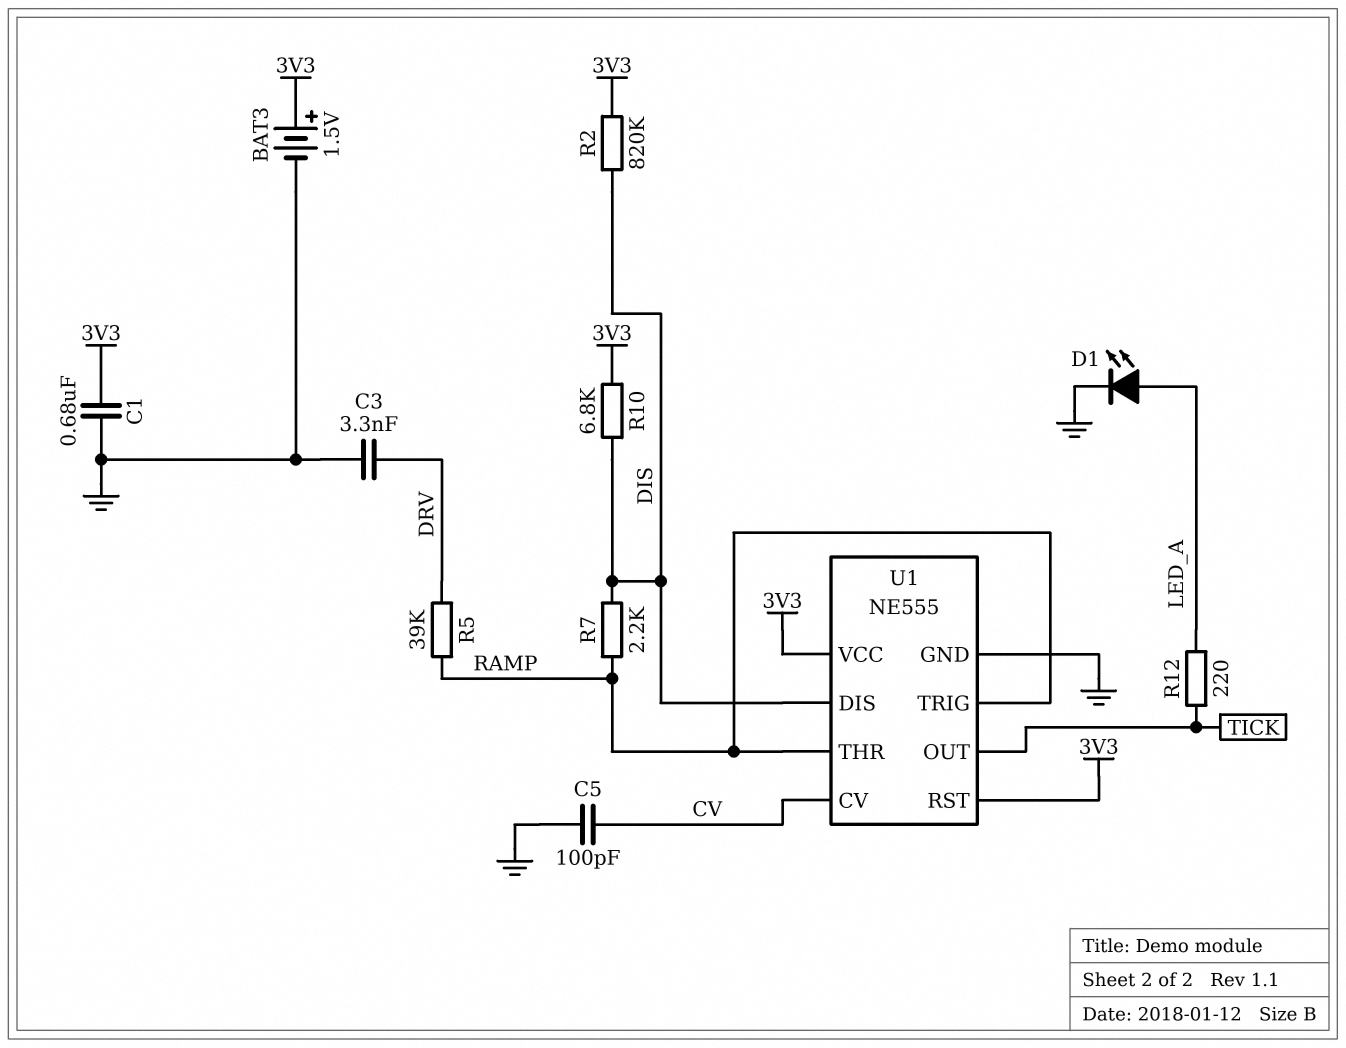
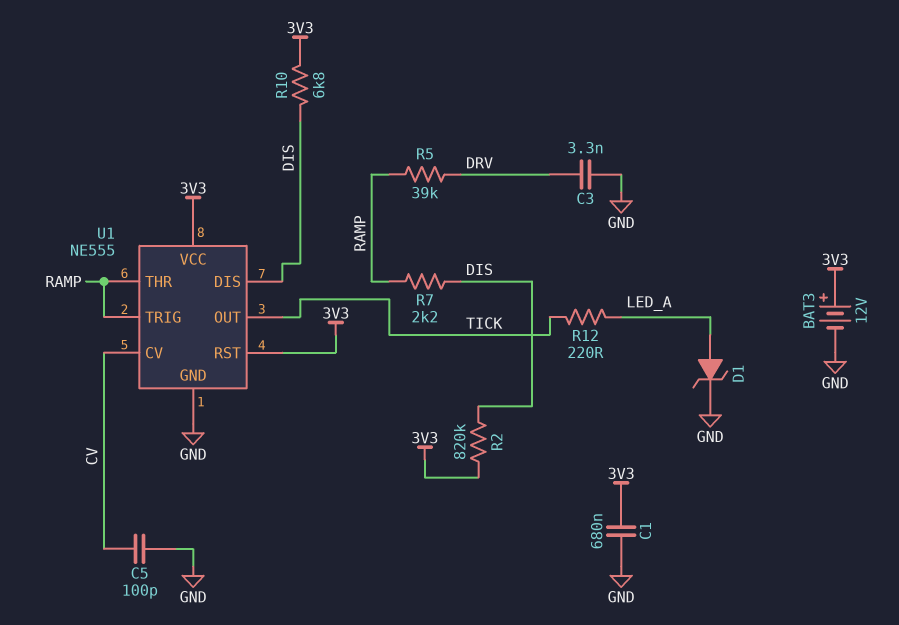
BAT3: 1.5V (plus 3V3, minus GND) -> 12V (plus 3V3, minus GND)
D1: LED (A LED_A, K GND) -> zener (A LED_A, K GND)

